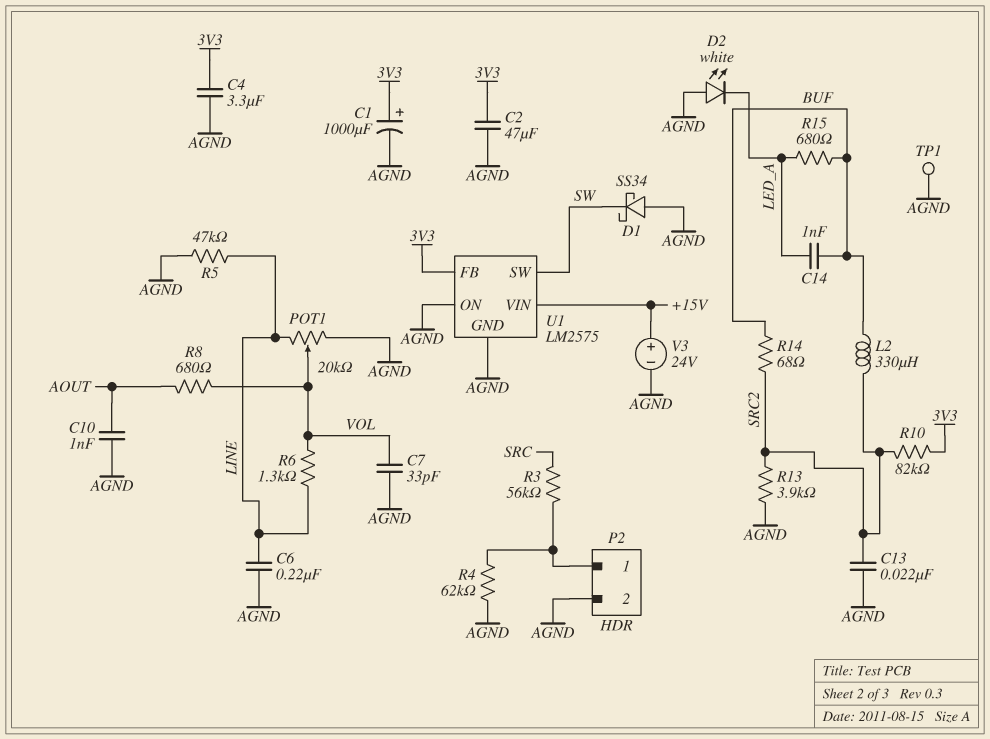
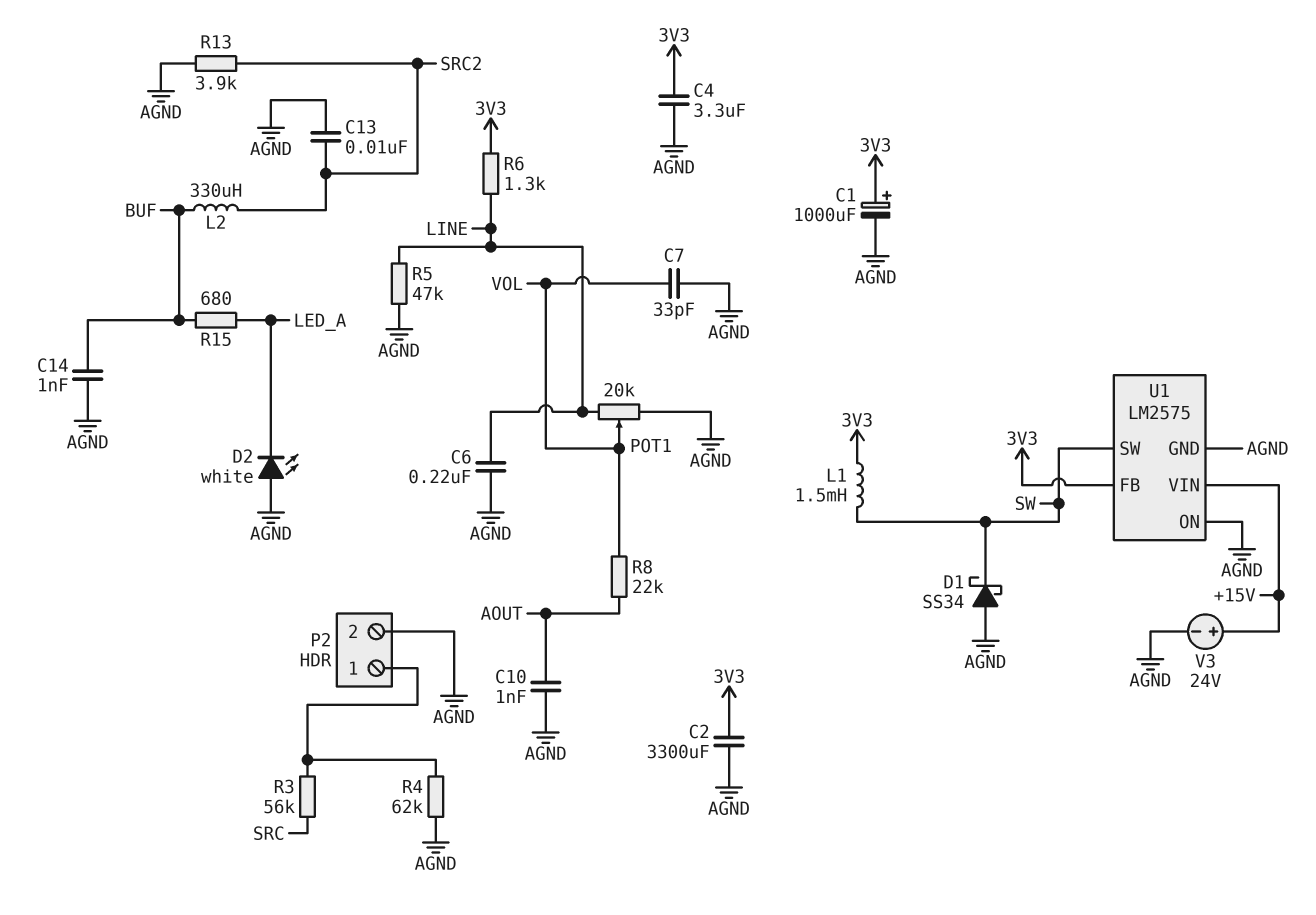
C2: 47uF (3V3, AGND) -> 3300uF (3V3, AGND)
C13: 22nF (AGND, SRC2) -> 10nF (AGND, SRC2)
C14: 1nF (BUF, LED_A) -> 1nF (AGND, BUF)
L1: none -> 1.5mH (3V3, SW)
R6: 1.3k (LINE, VOL) -> 1.3k (3V3, LINE)
R8: 680 (AOUT, VOL) -> 22k (AOUT, VOL)
R10: 82k (3V3, SRC2) -> none
R14: 68 (BUF, SRC2) -> none
TP1: test point (AGND) -> none

